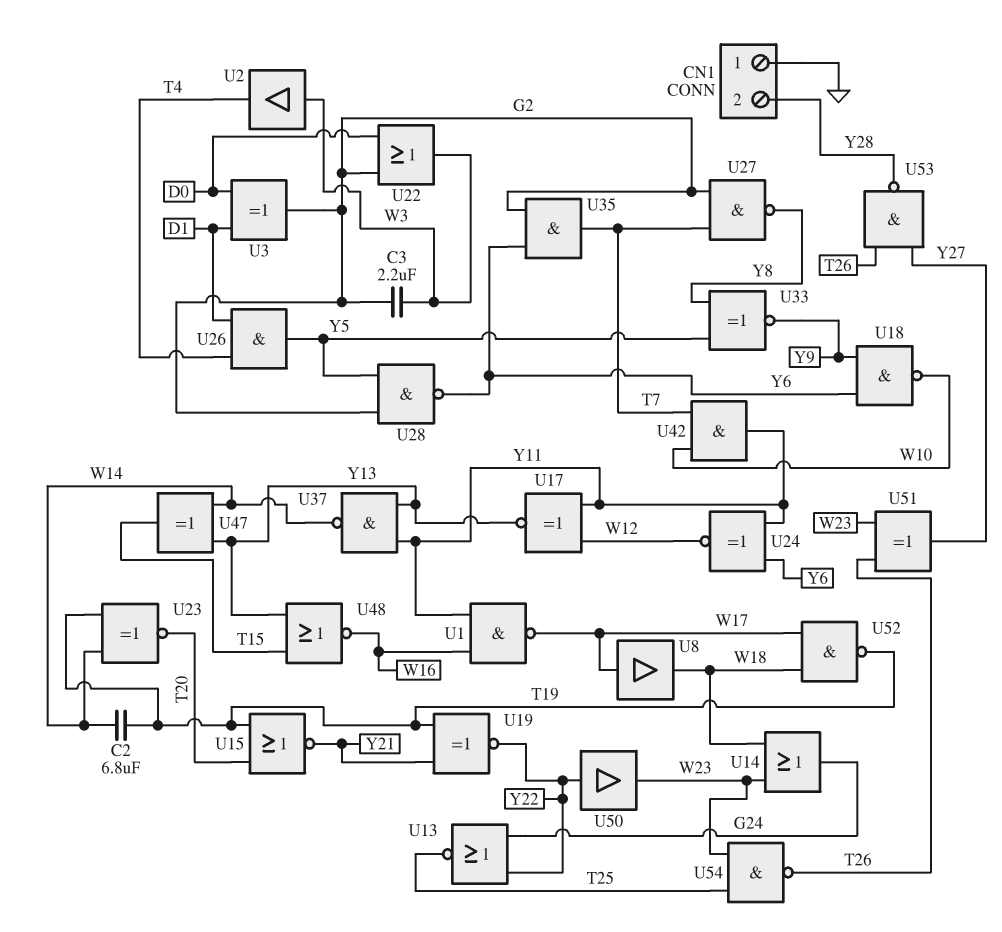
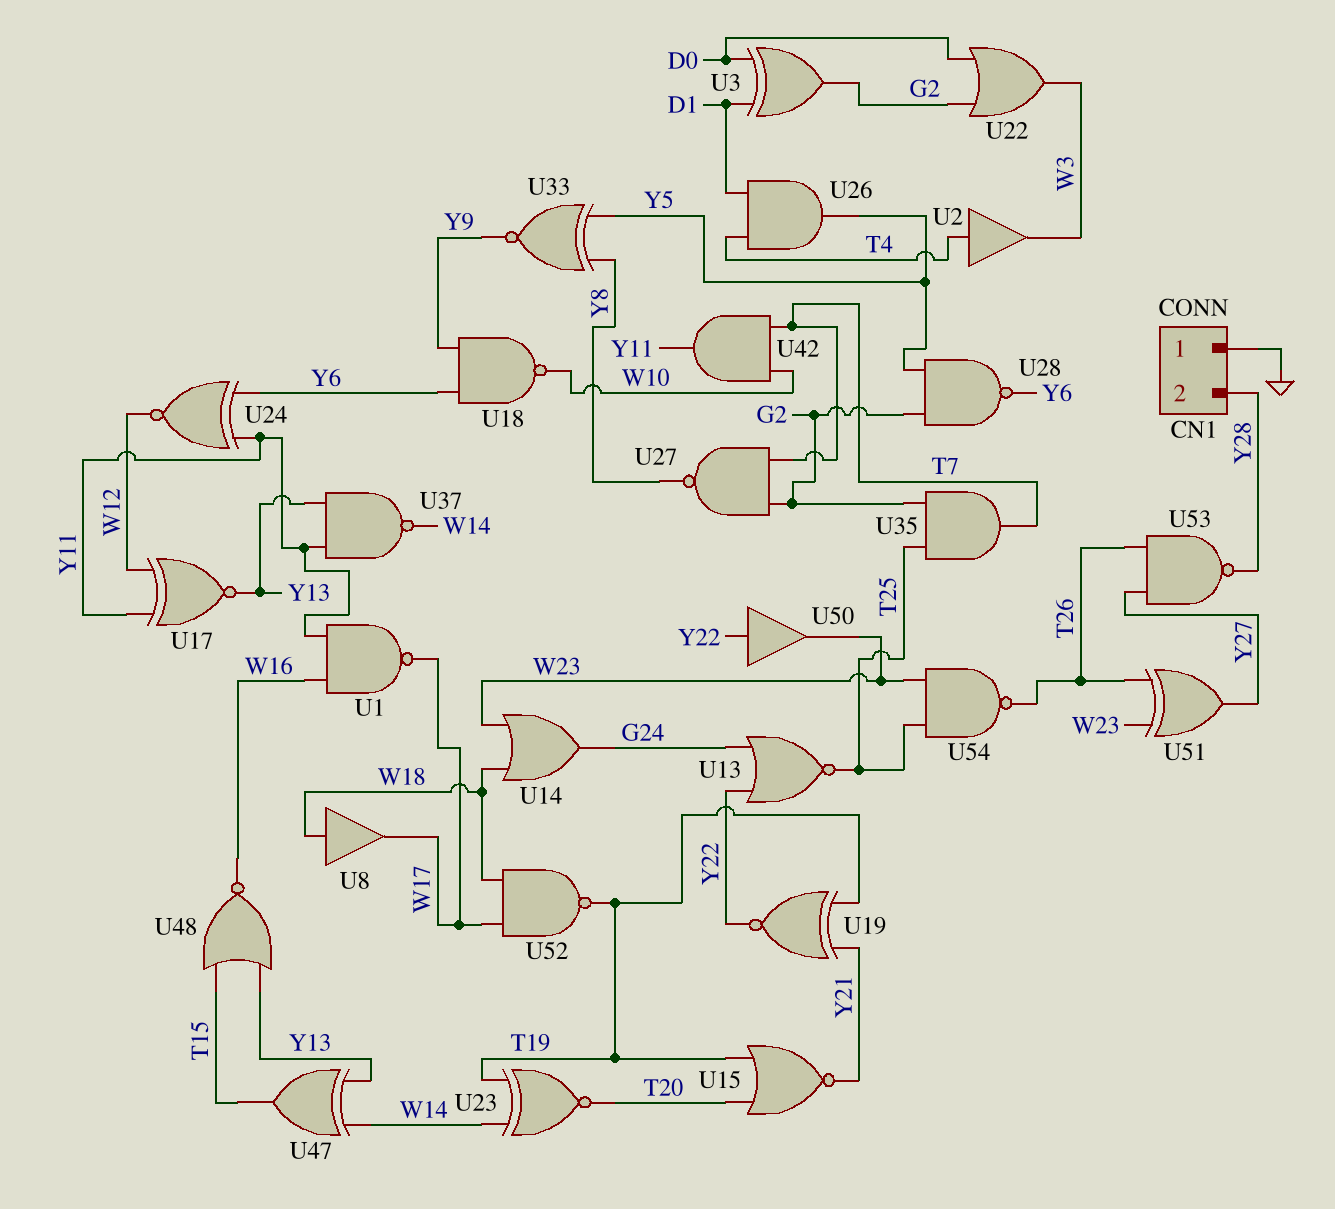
C2: 6.8uF (T19, W14) -> none
C3: 2.2uF (G2, W3) -> none
U2: buffer (in W3, out T4) -> buffer (in T4, out W3)
U8: buffer (in W17, out W18) -> buffer (in W18, out W17)
U35: AND (in G2, in Y6, out T7) -> AND (in G2, in T25, out T7)

